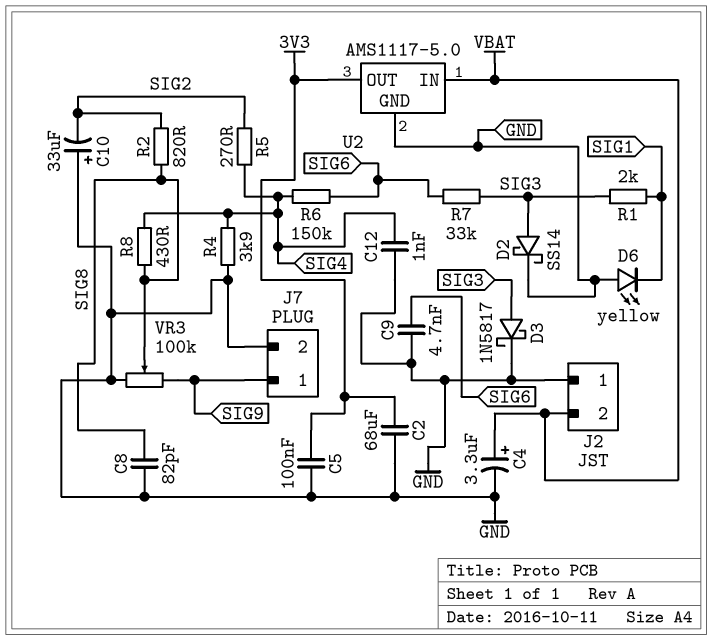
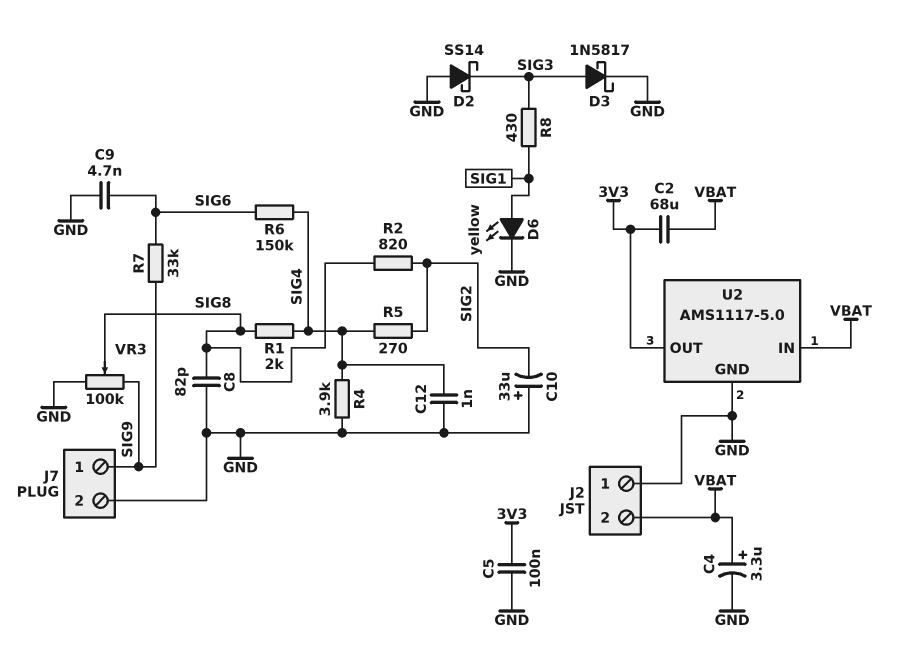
C2: 68uF (3V3, GND) -> 68uF (3V3, VBAT)
D2: schottky SS14 (A SIG3, K GND) -> schottky SS14 (A GND, K SIG3)
D6: LED yellow (A GND, K SIG1) -> LED yellow (A SIG1, K GND)
R1: 2k (SIG1, SIG3) -> 2k (SIG4, SIG8)
R7: 33k (SIG3, SIG6) -> 33k (SIG6, SIG9)
R8: 430 (SIG4, SIG8) -> 430 (SIG1, SIG3)

